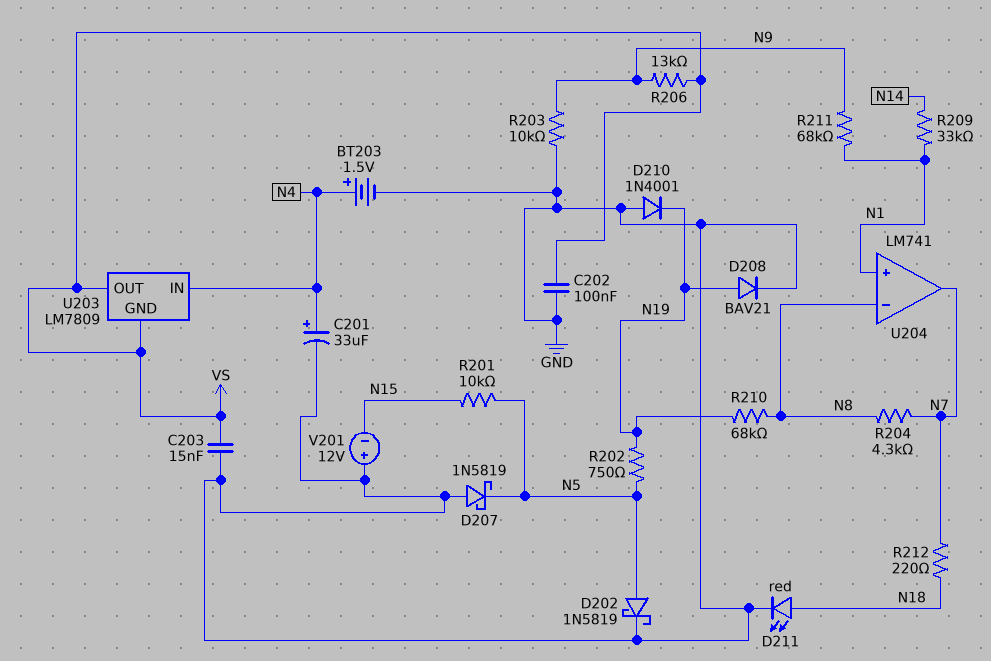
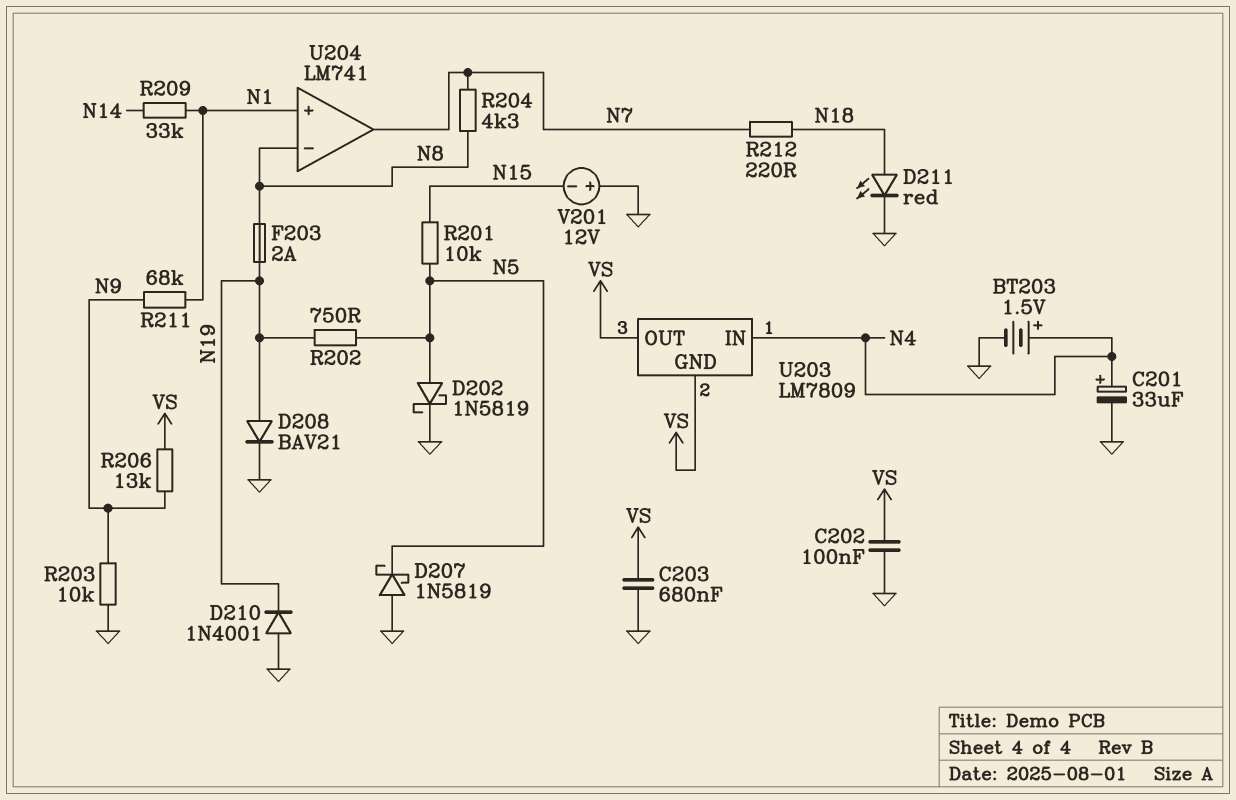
C203: 15nF (GND, VS) -> 680nF (GND, VS)
F203: none -> 2A (N8, N19)
R210: 68k (N8, N19) -> none

